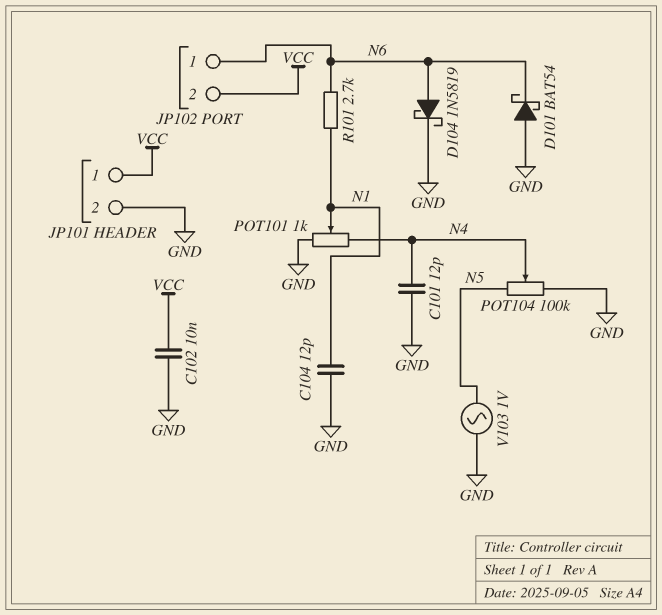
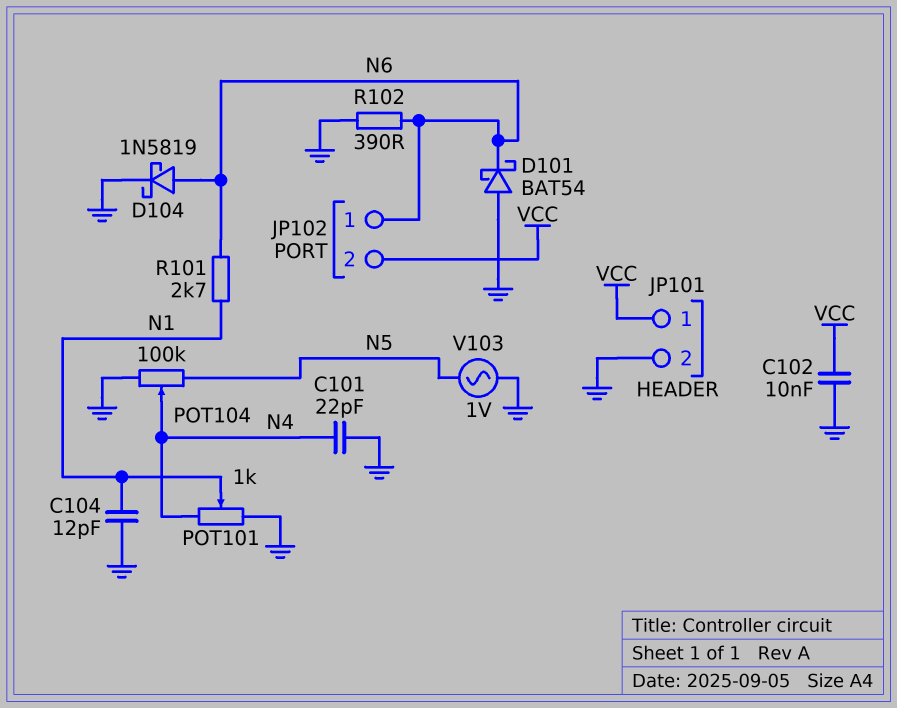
C101: 12pF (GND, N4) -> 22pF (GND, N4)
R102: none -> 390 (GND, N6)

